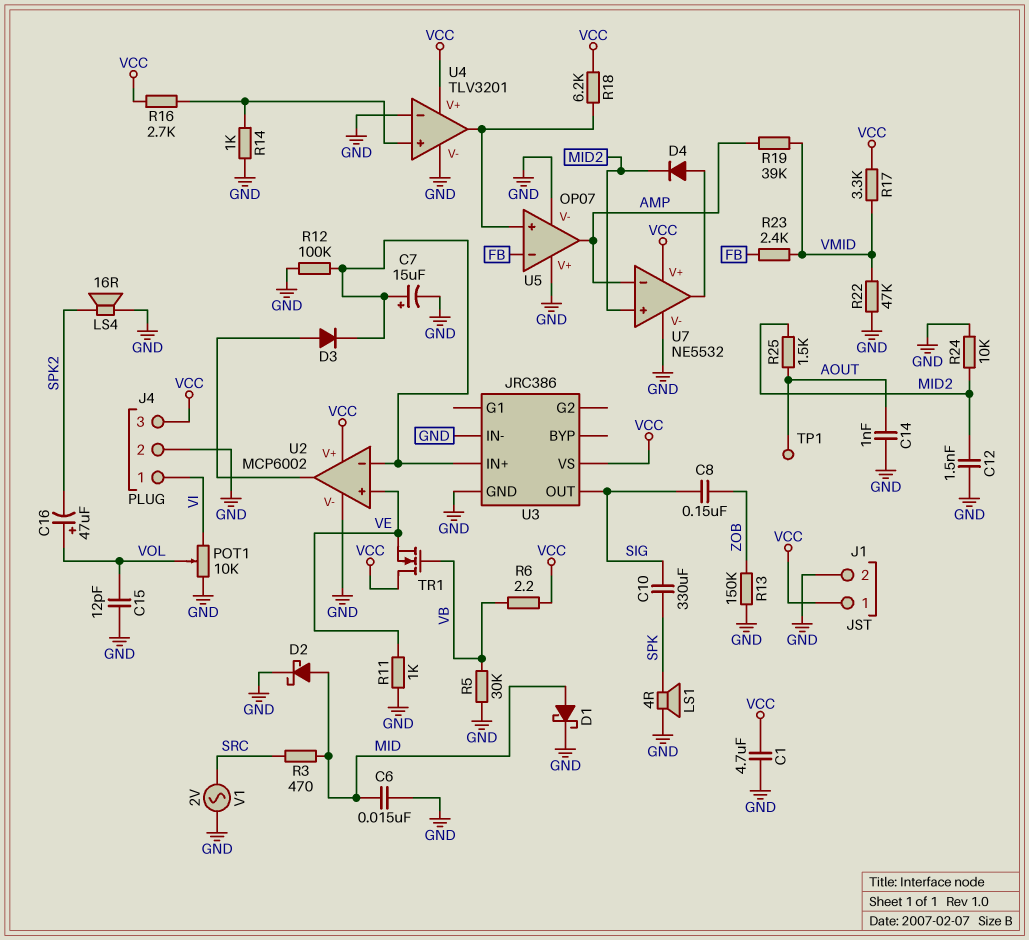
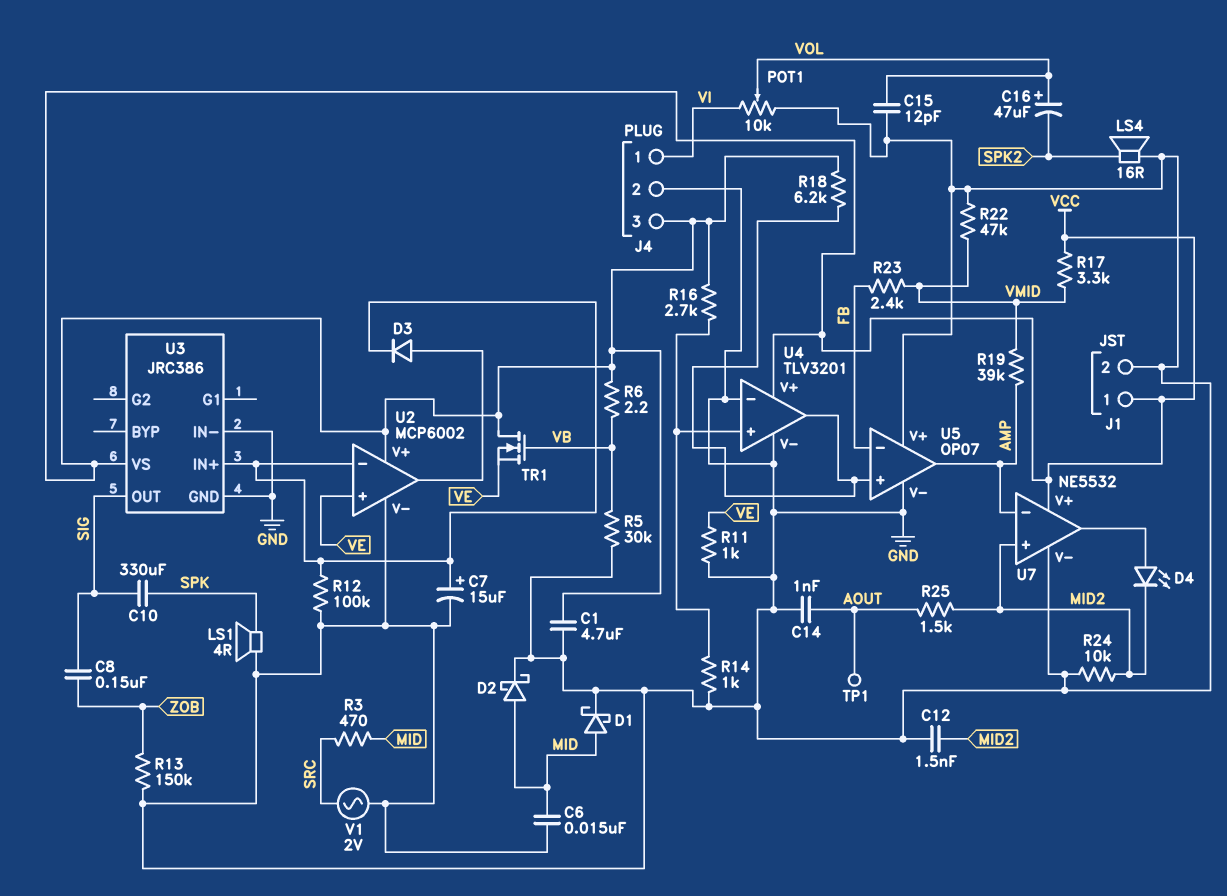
D4: diode (A U7/out, K MID2) -> LED (A U7/out, K MID2)

